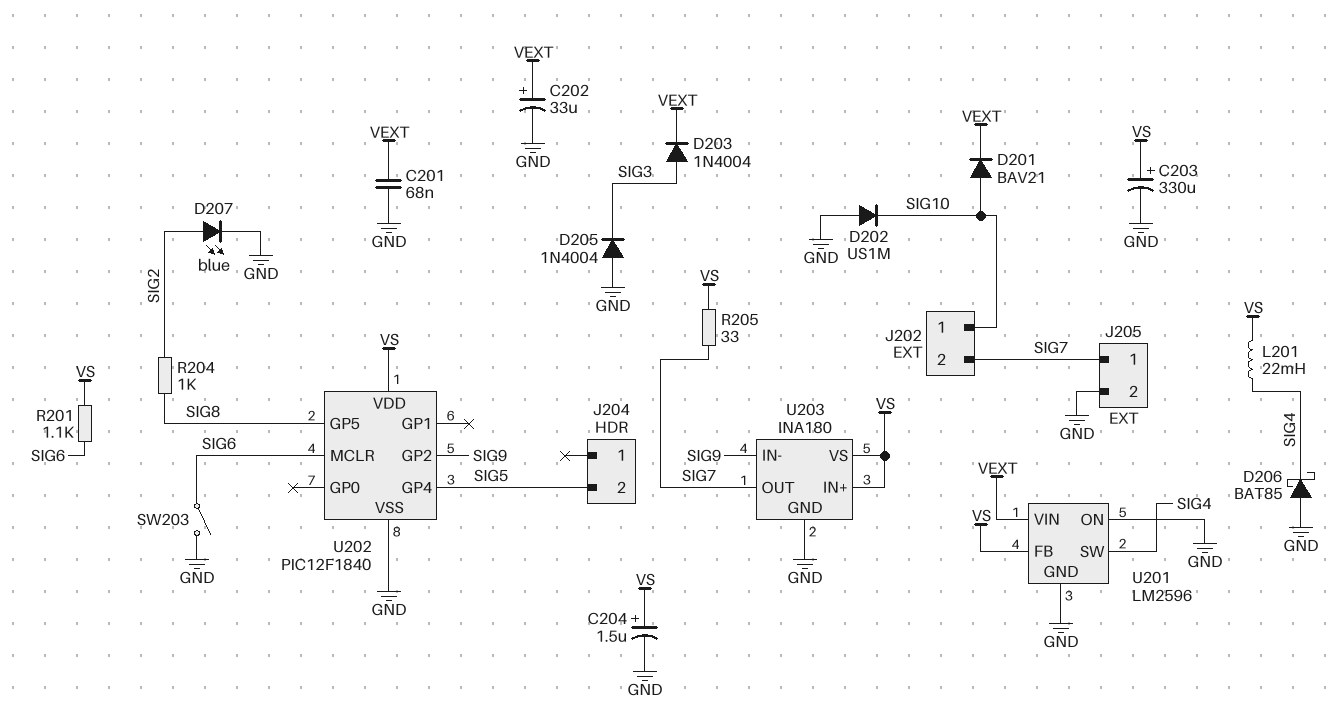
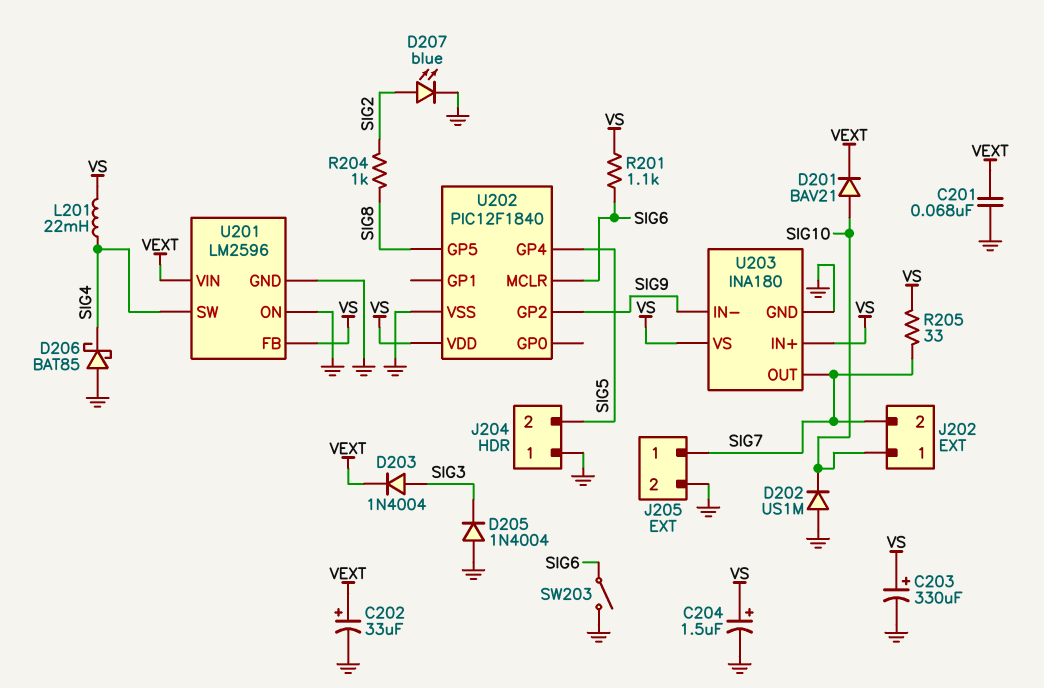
J204 pin 1: none -> GND

